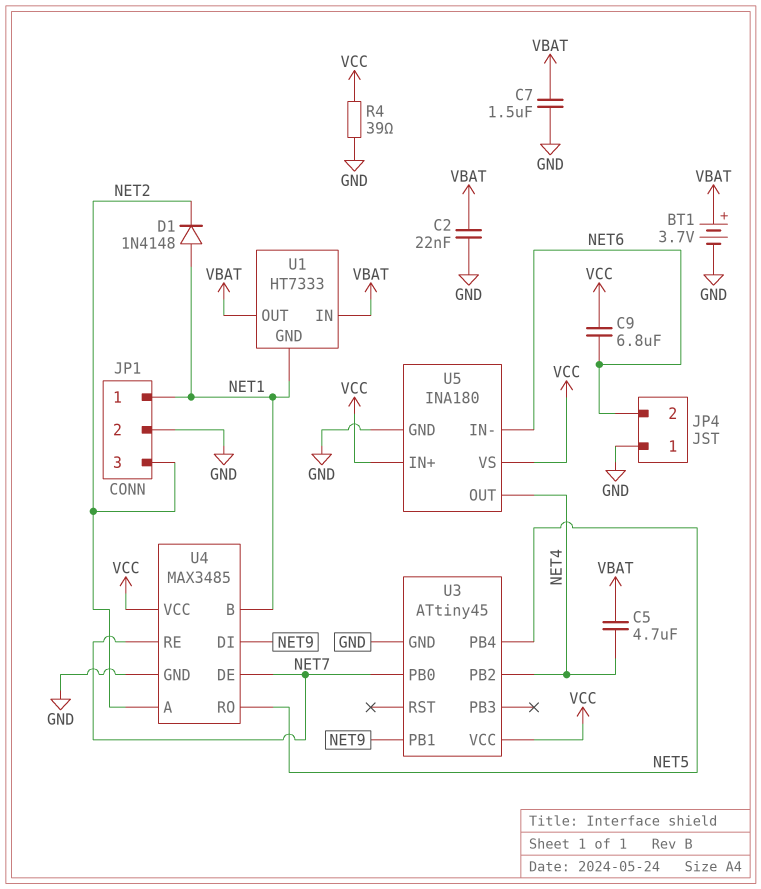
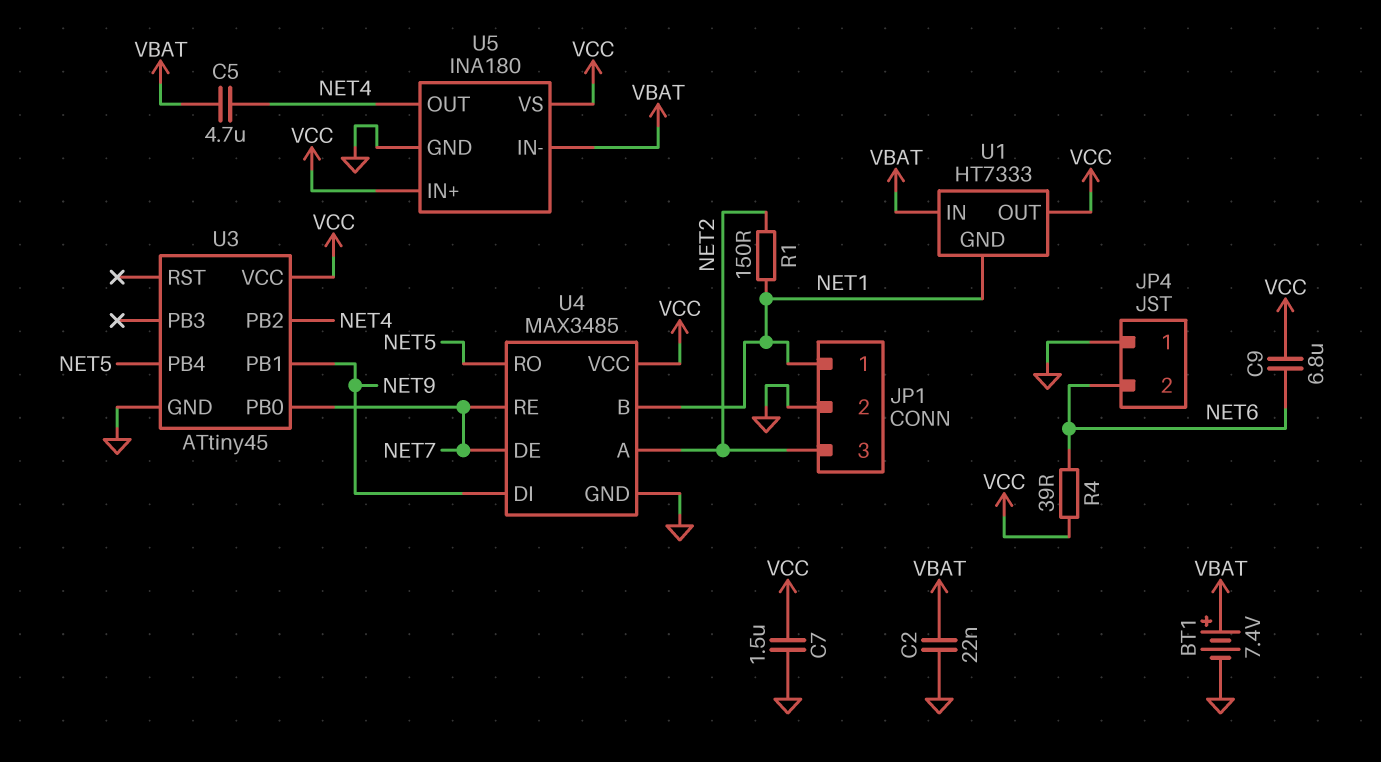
BT1: 3.7V (plus VBAT, minus GND) -> 7.4V (plus VBAT, minus GND)
C7: 1.5uF (GND, VBAT) -> 1.5uF (GND, VCC)
D1: diode 1N4148 (A NET1, K NET2) -> none
R1: none -> 150 (NET1, NET2)
R4: 39 (GND, VCC) -> 39 (NET6, VCC)
U1 pin OUT: VBAT -> VCC
U5 pin IN-: NET6 -> VBAT

